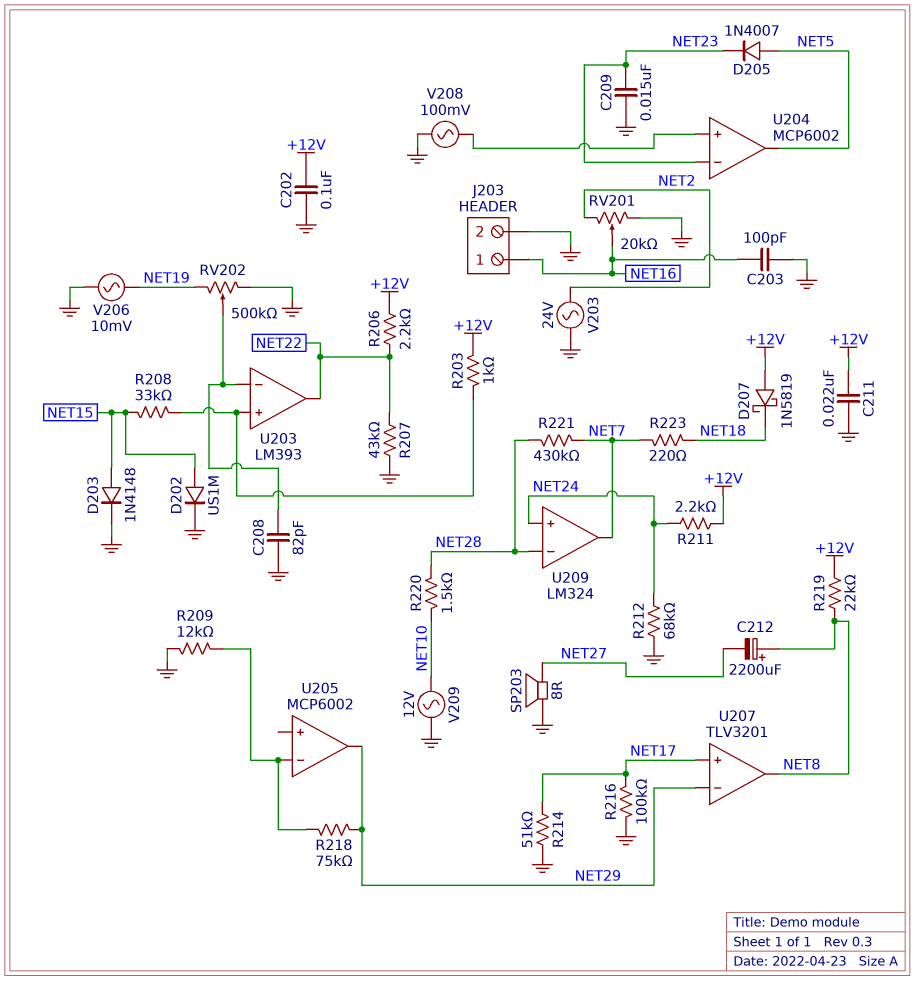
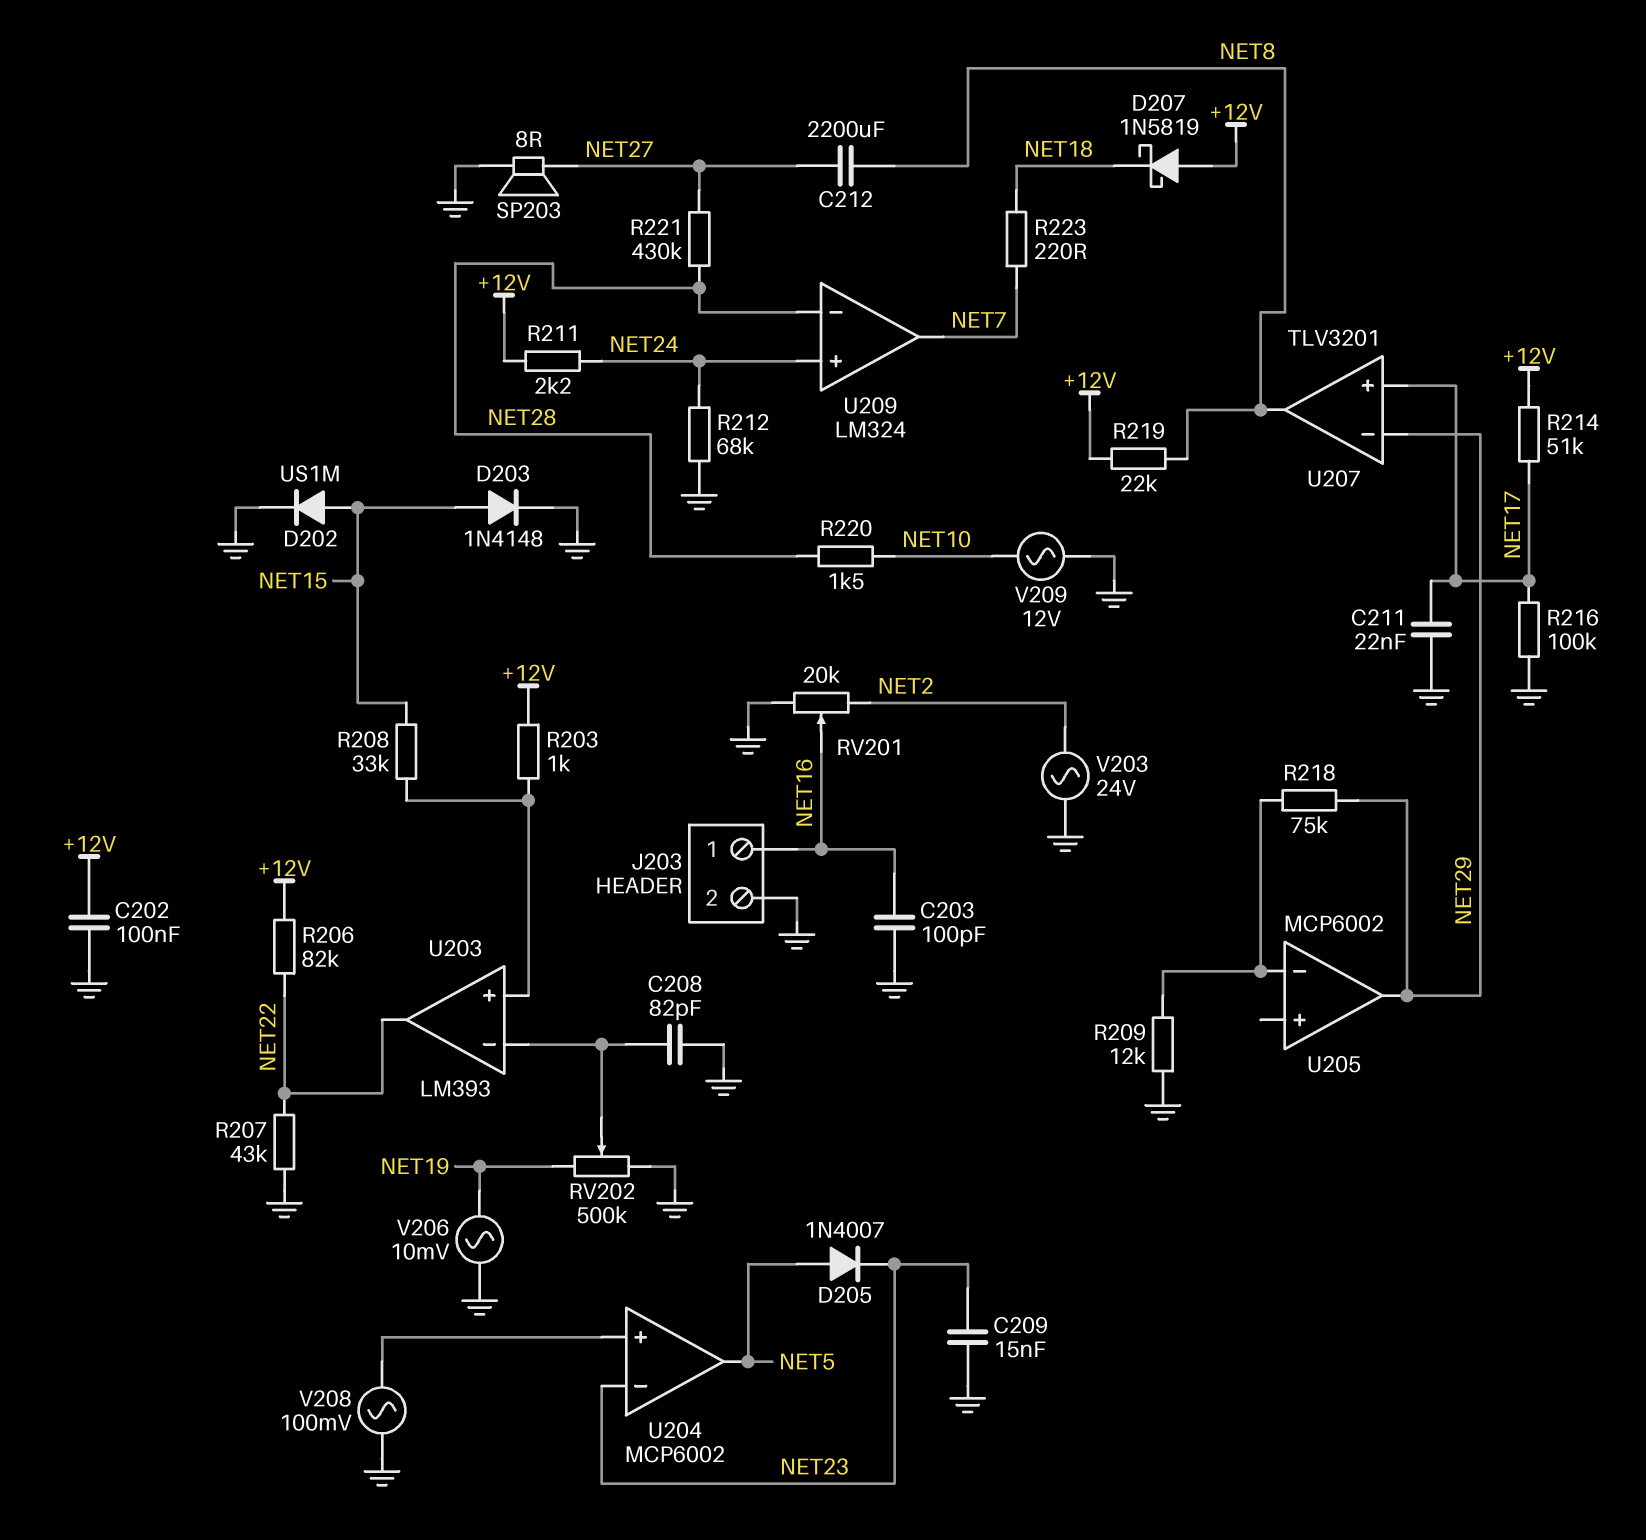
C211: 22nF (+12V, GND) -> 22nF (GND, NET17)
C212: 2200uF (plus NET8, minus NET27) -> 2200uF (NET8, NET27)
R206: 2.2k (+12V, NET22) -> 82k (+12V, NET22)
R214: 51k (GND, NET17) -> 51k (+12V, NET17)
R221: 430k (NET7, NET28) -> 430k (NET27, NET28)

